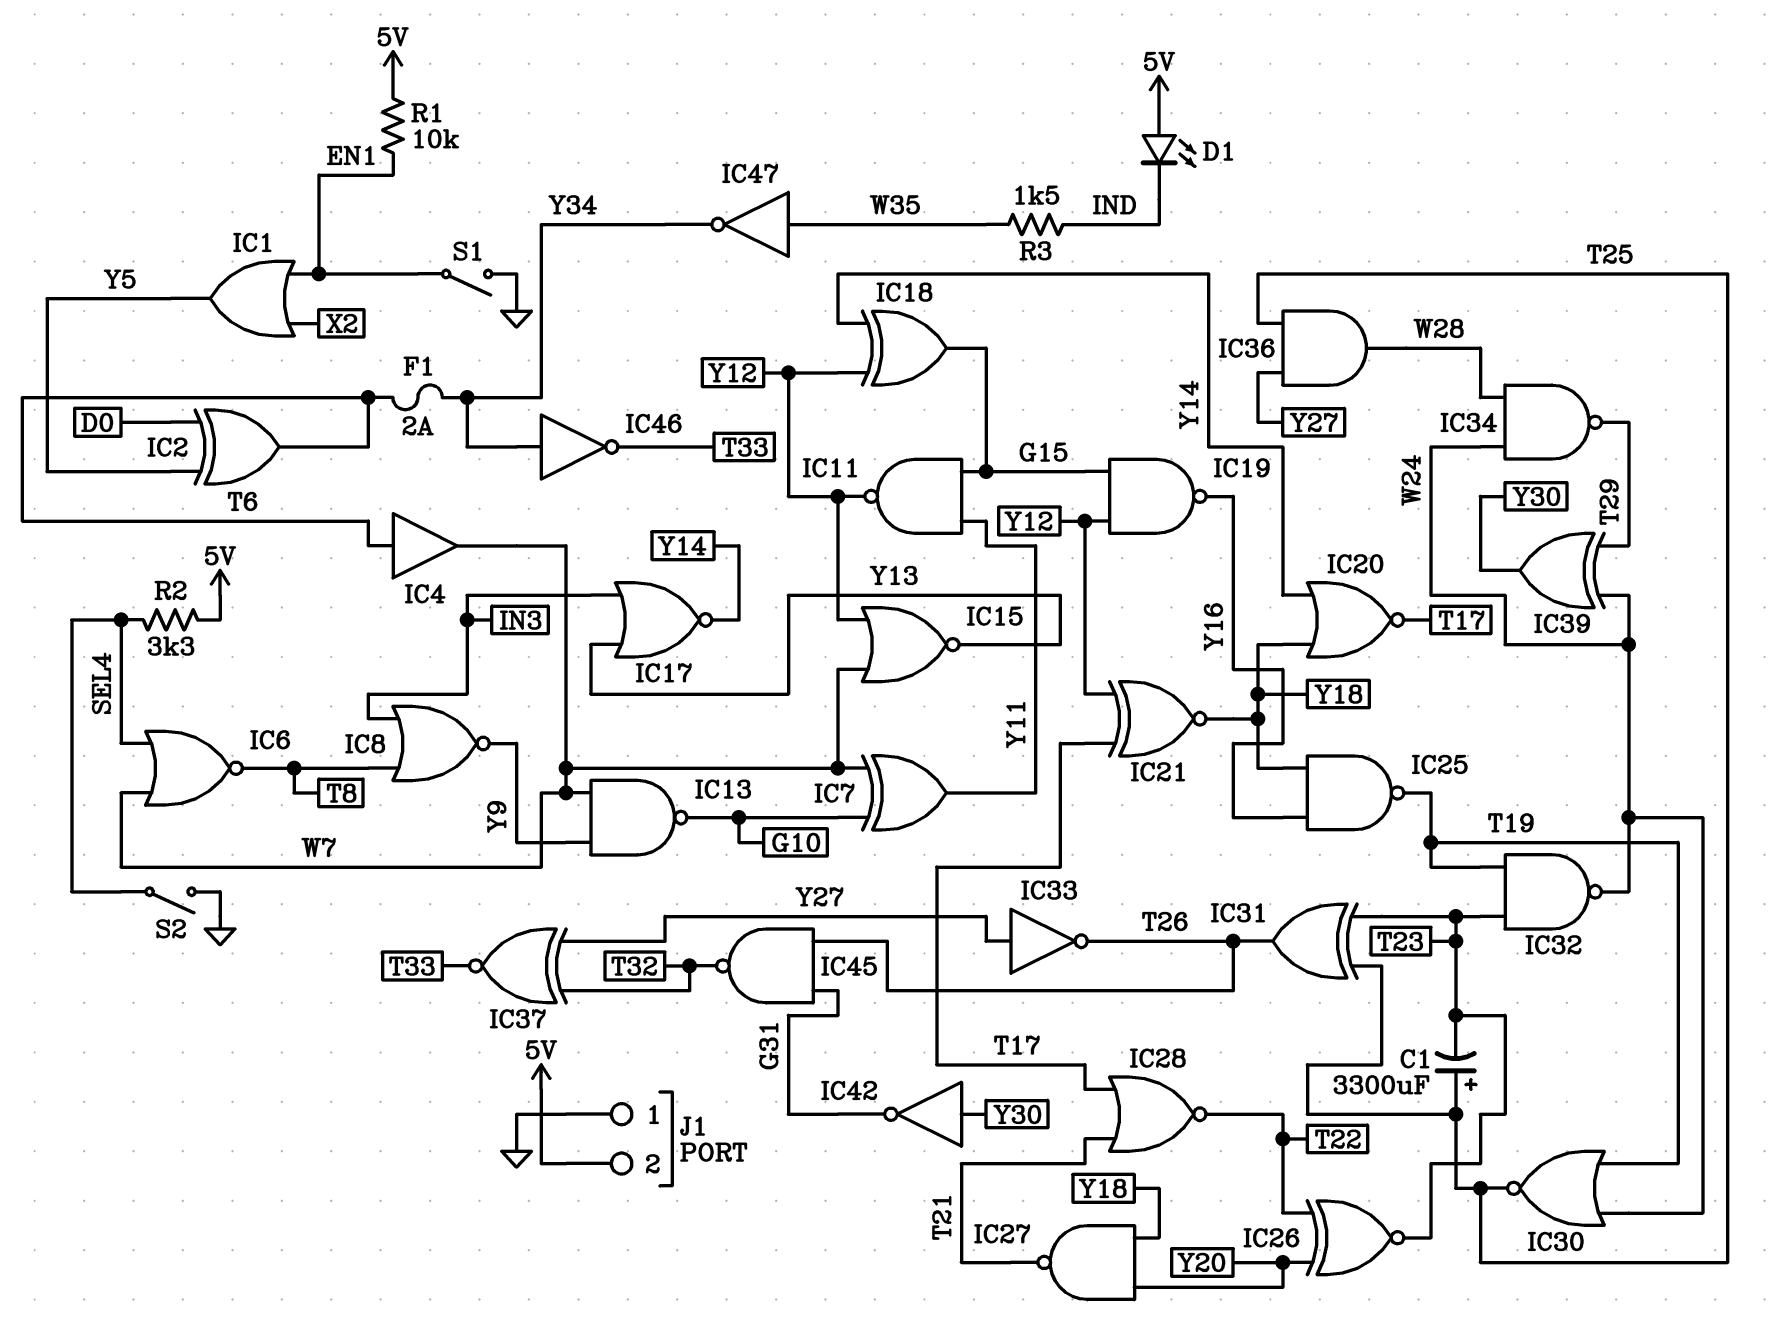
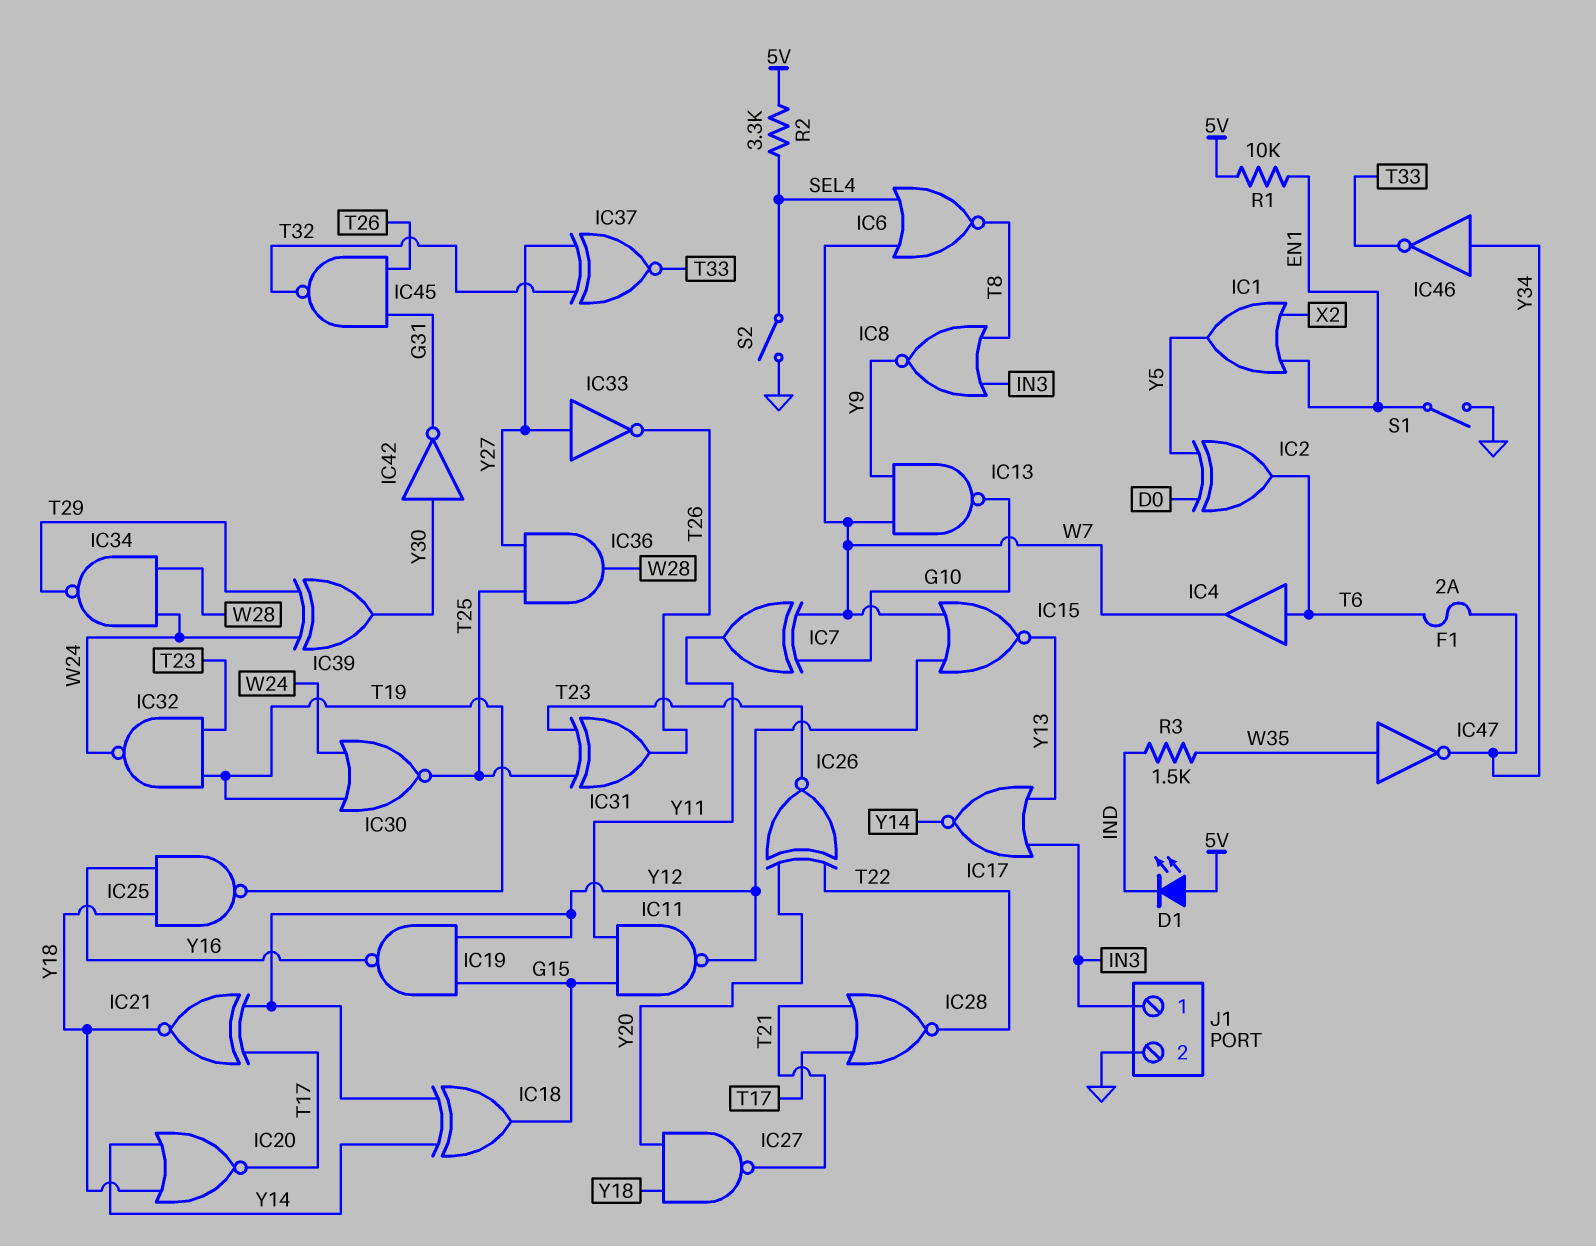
C1: 3300uF (plus T25, minus T23) -> none
J1 pin 1: GND -> IN3
J1 pin 2: 5V -> GND

